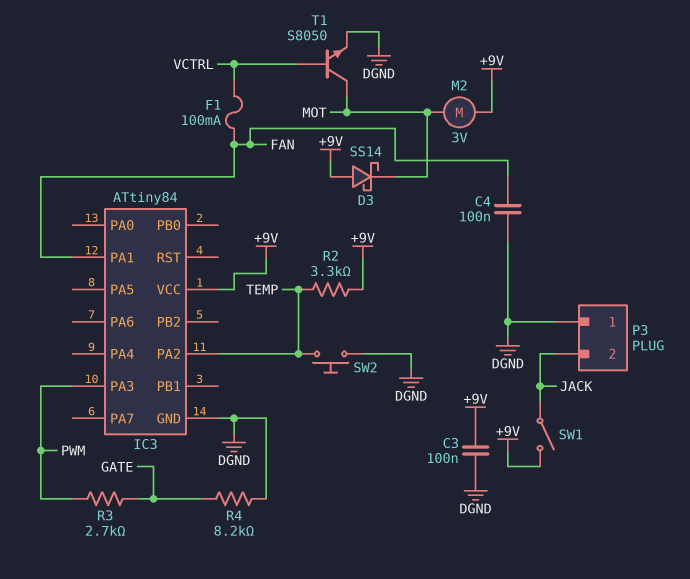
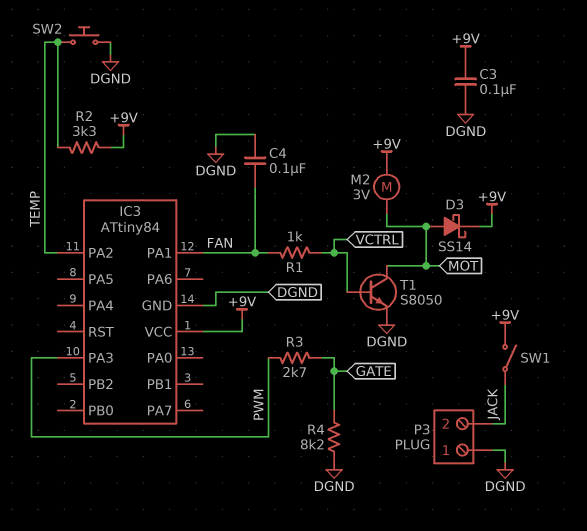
D3: schottky SS14 (A +9V, K MOT) -> schottky SS14 (A MOT, K +9V)
F1: 100mA (FAN, VCTRL) -> none
R1: none -> 1k (FAN, VCTRL)

